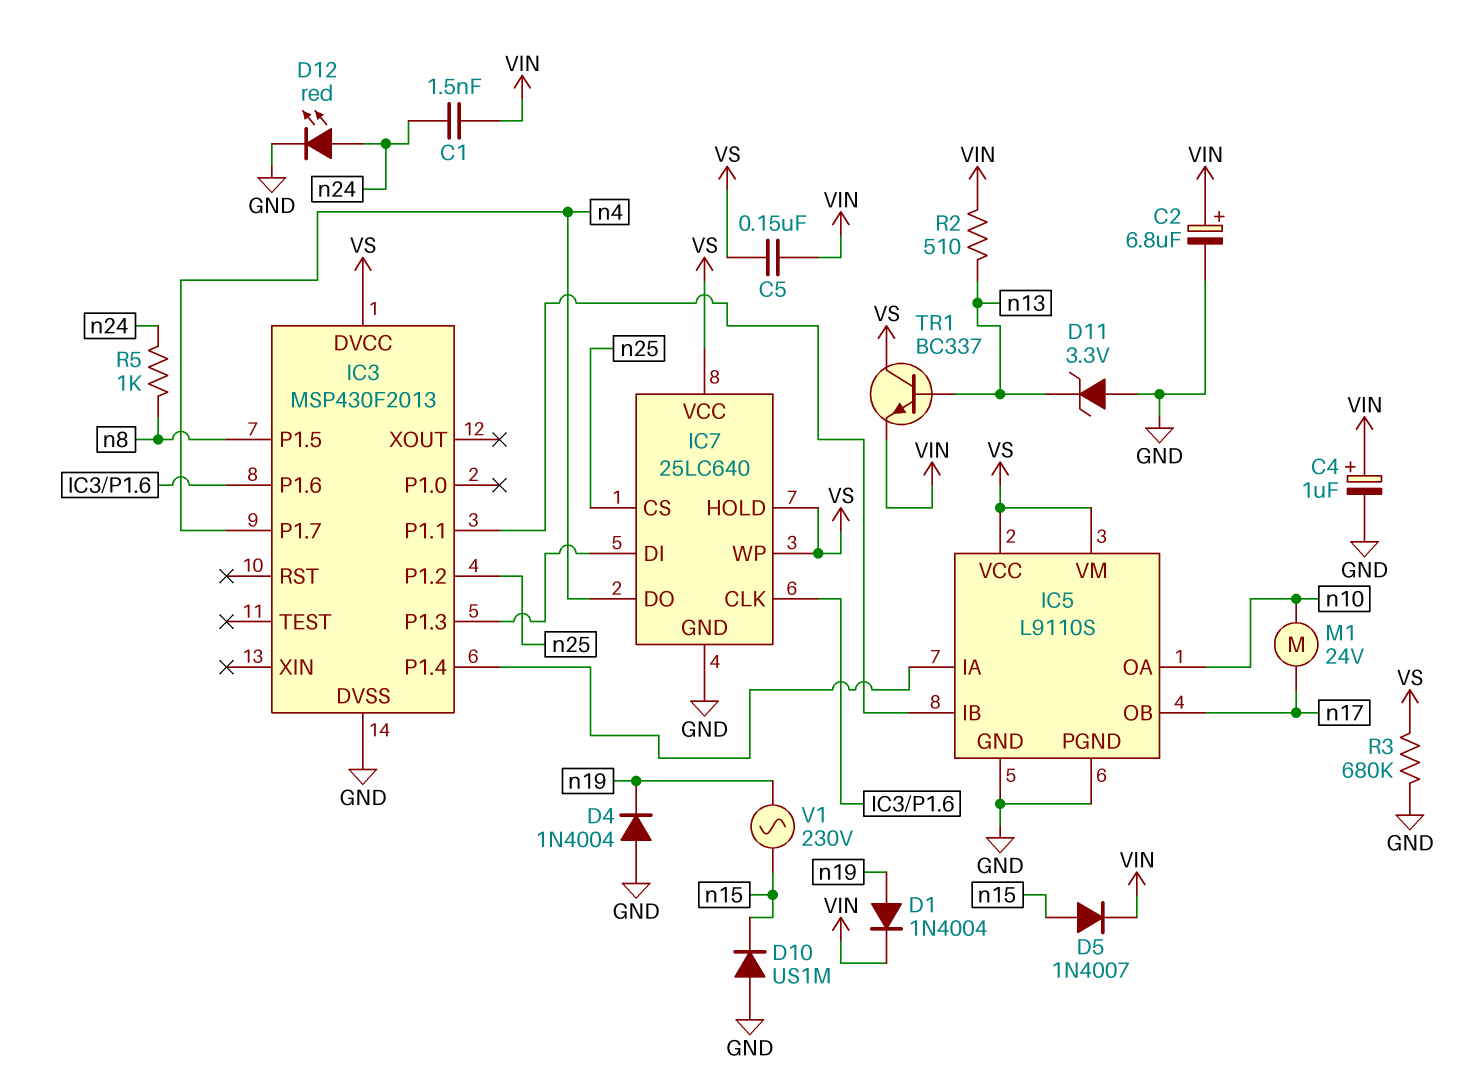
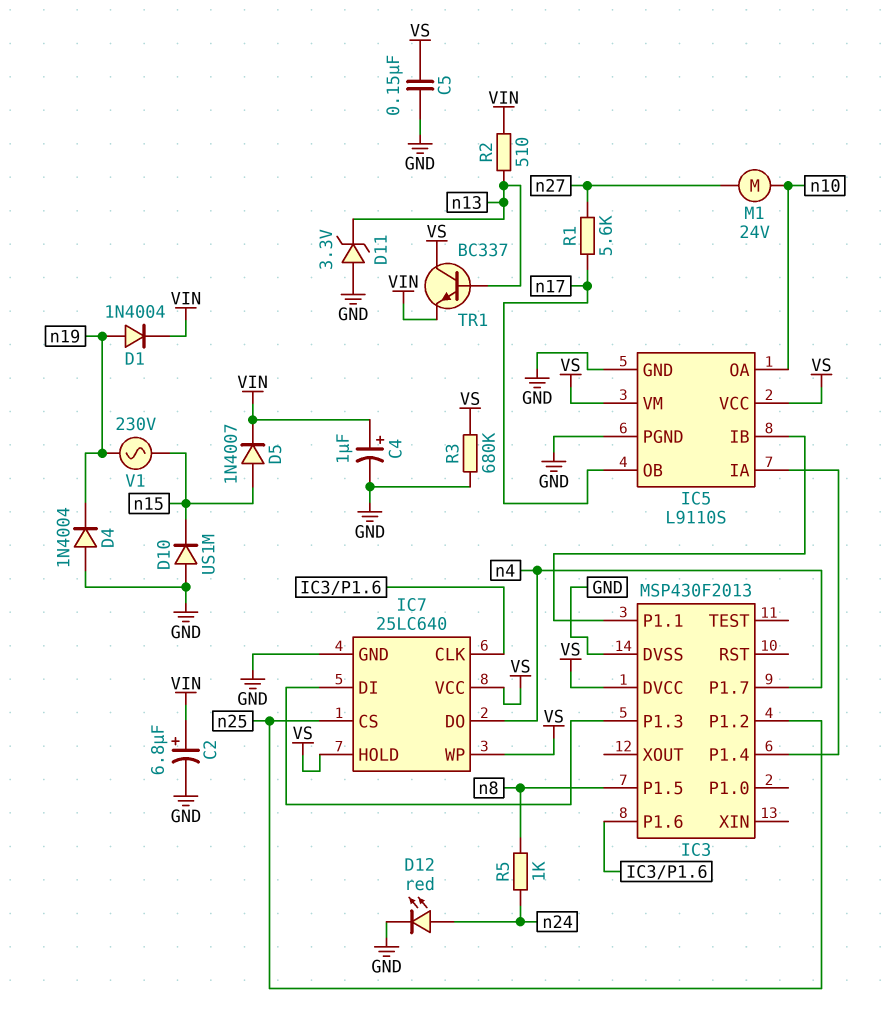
C1: 1.5nF (VIN, n24) -> none
C5: 150nF (VIN, VS) -> 150nF (GND, VS)
M1: motor 24V (n10, n17) -> motor 24V (n10, n27)
R1: none -> 5.6k (n17, n27)

